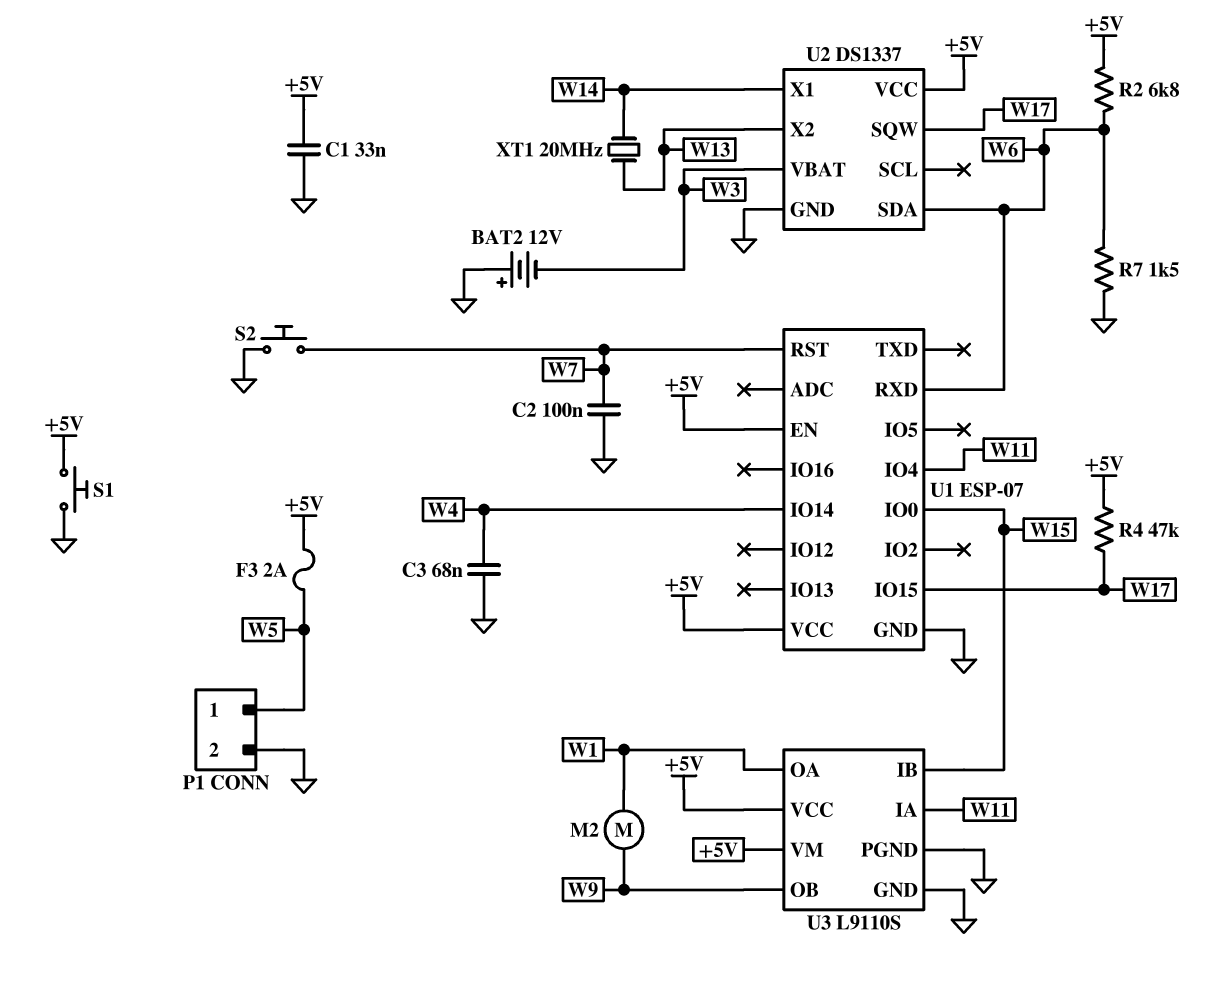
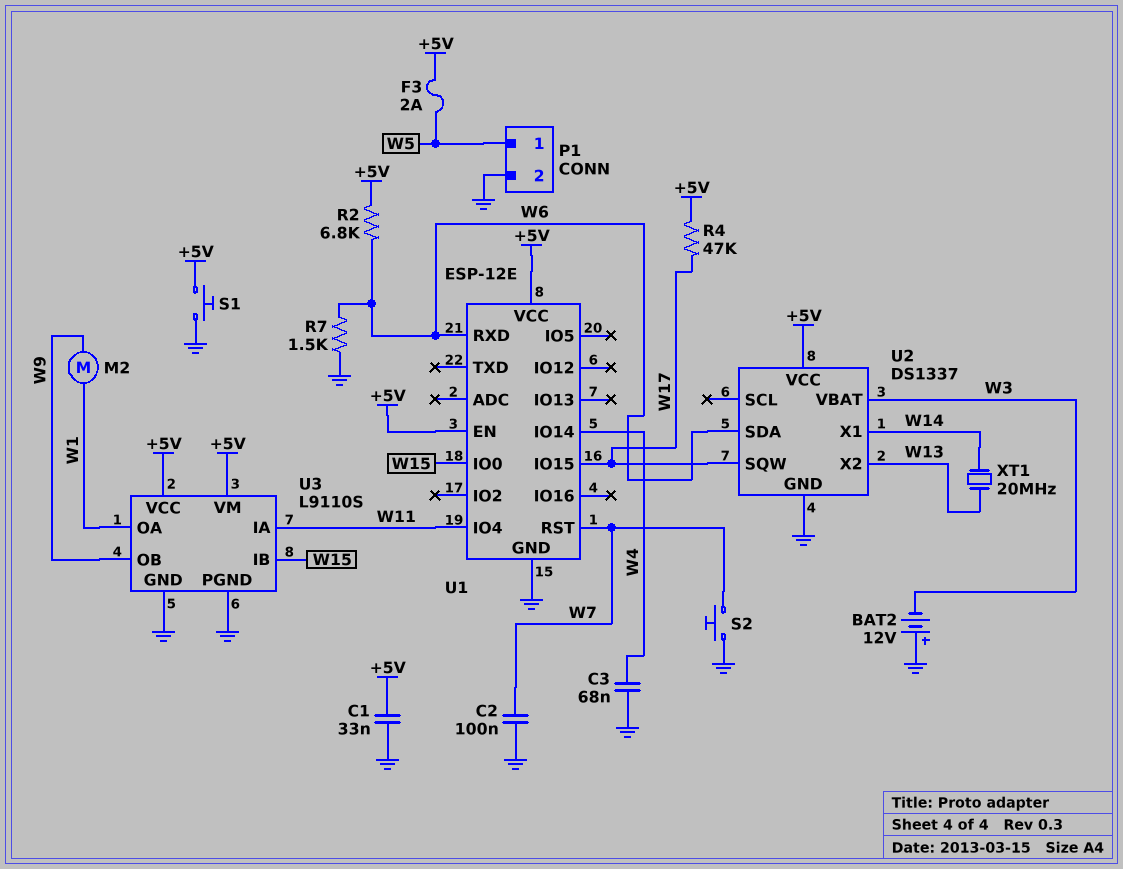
U1: ESP-07 -> ESP-12E

